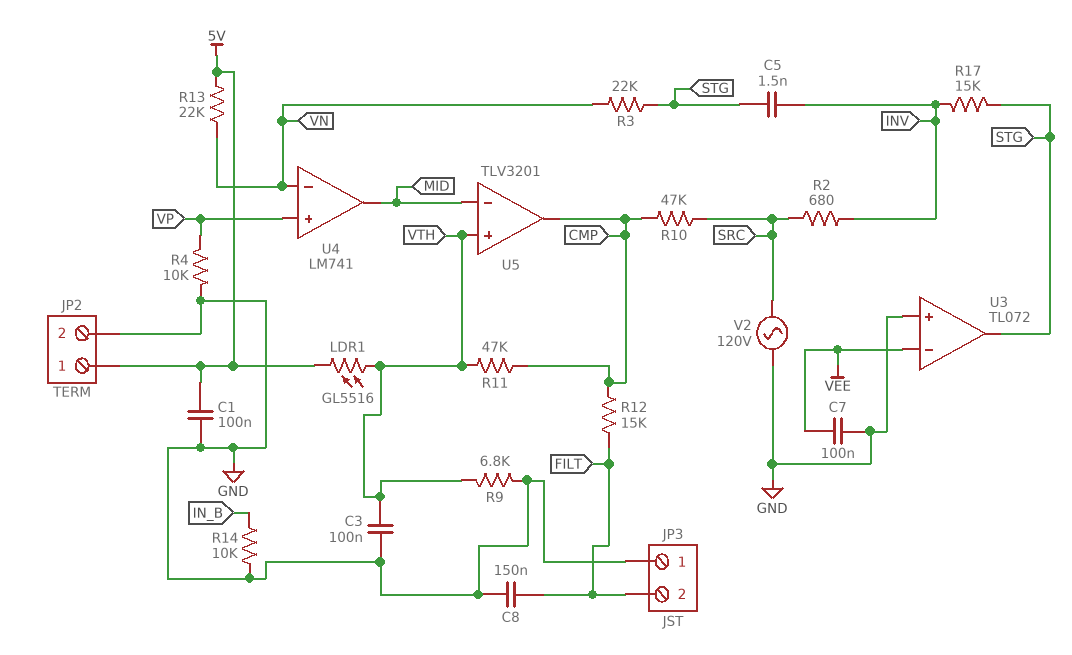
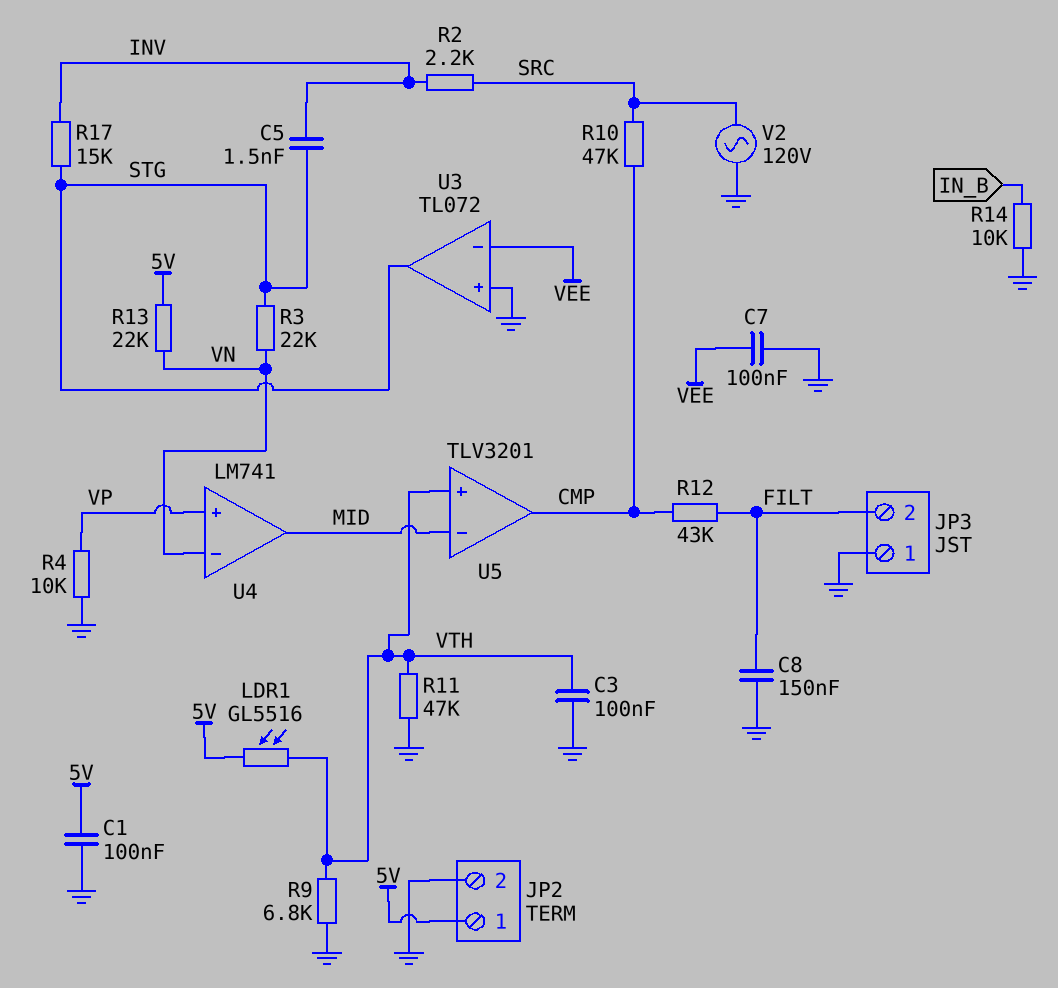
R2: 680 (INV, SRC) -> 2.2k (INV, SRC)
R11: 47k (CMP, VTH) -> 47k (GND, VTH)
R12: 15k (CMP, FILT) -> 43k (CMP, FILT)

